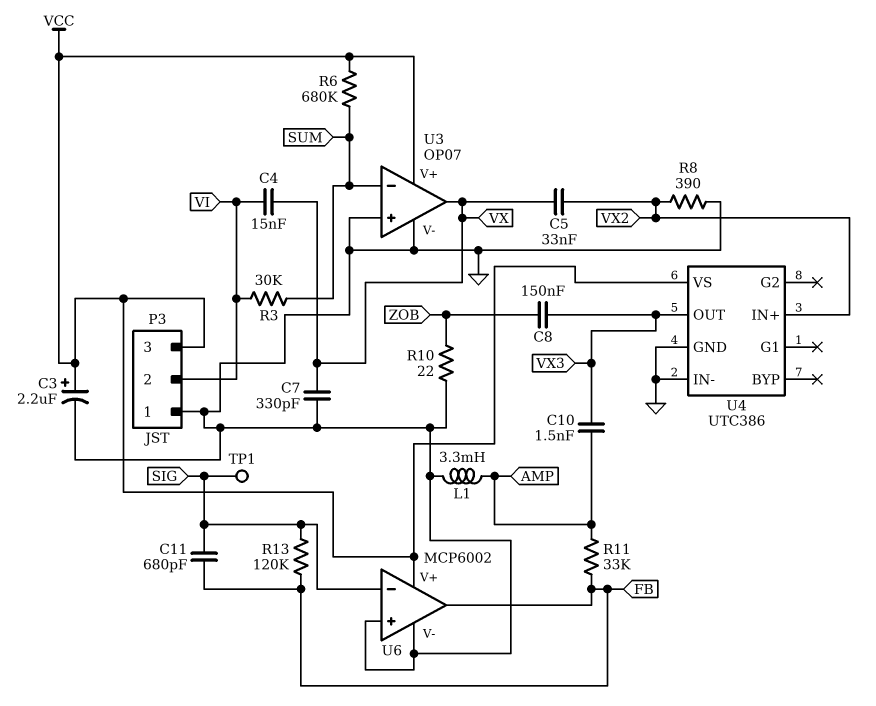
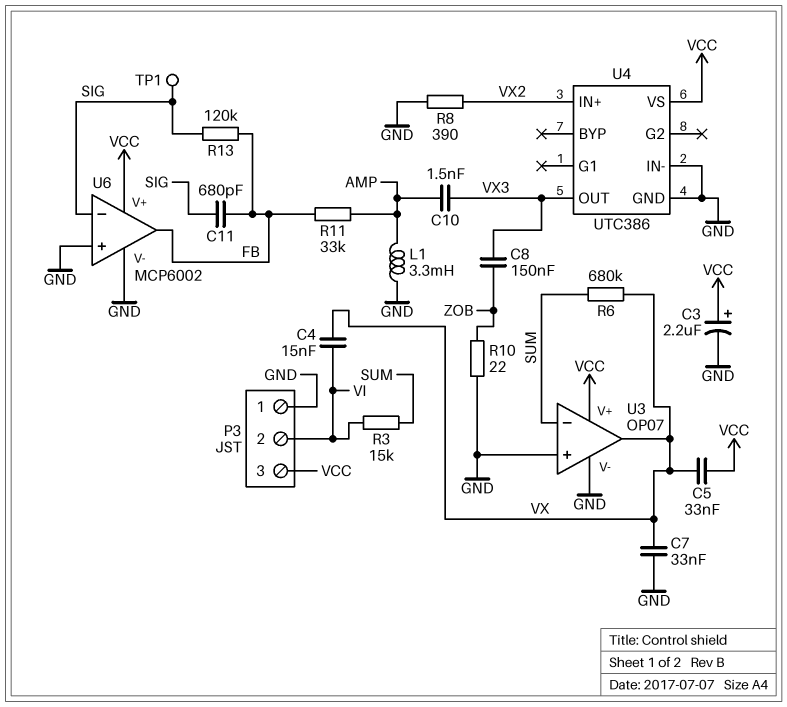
C5: 33nF (VX, VX2) -> 33nF (VCC, VX)
C7: 330pF (GND, VX) -> 33nF (GND, VX)
R3: 30k (SUM, VI) -> 15k (SUM, VI)
R6: 680k (SUM, VCC) -> 680k (SUM, VX)

